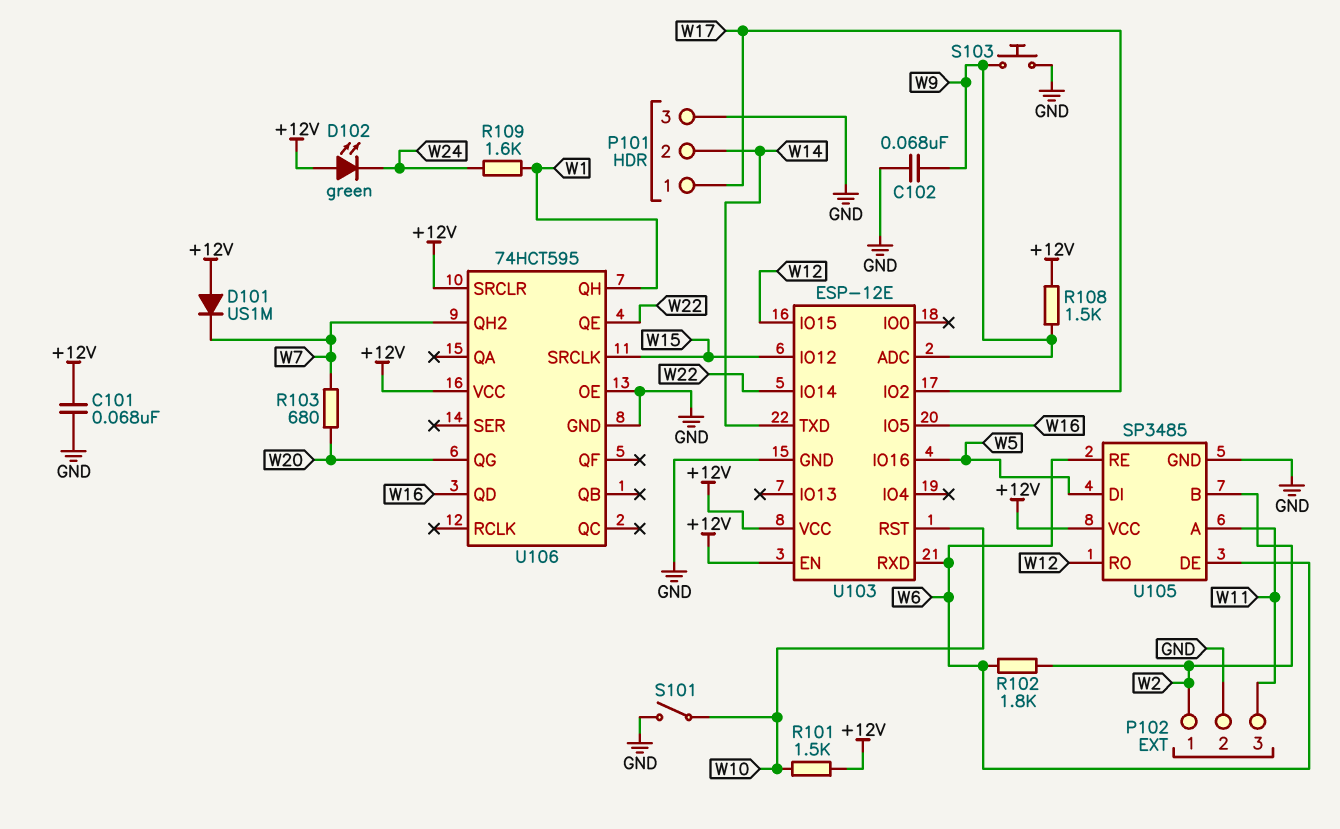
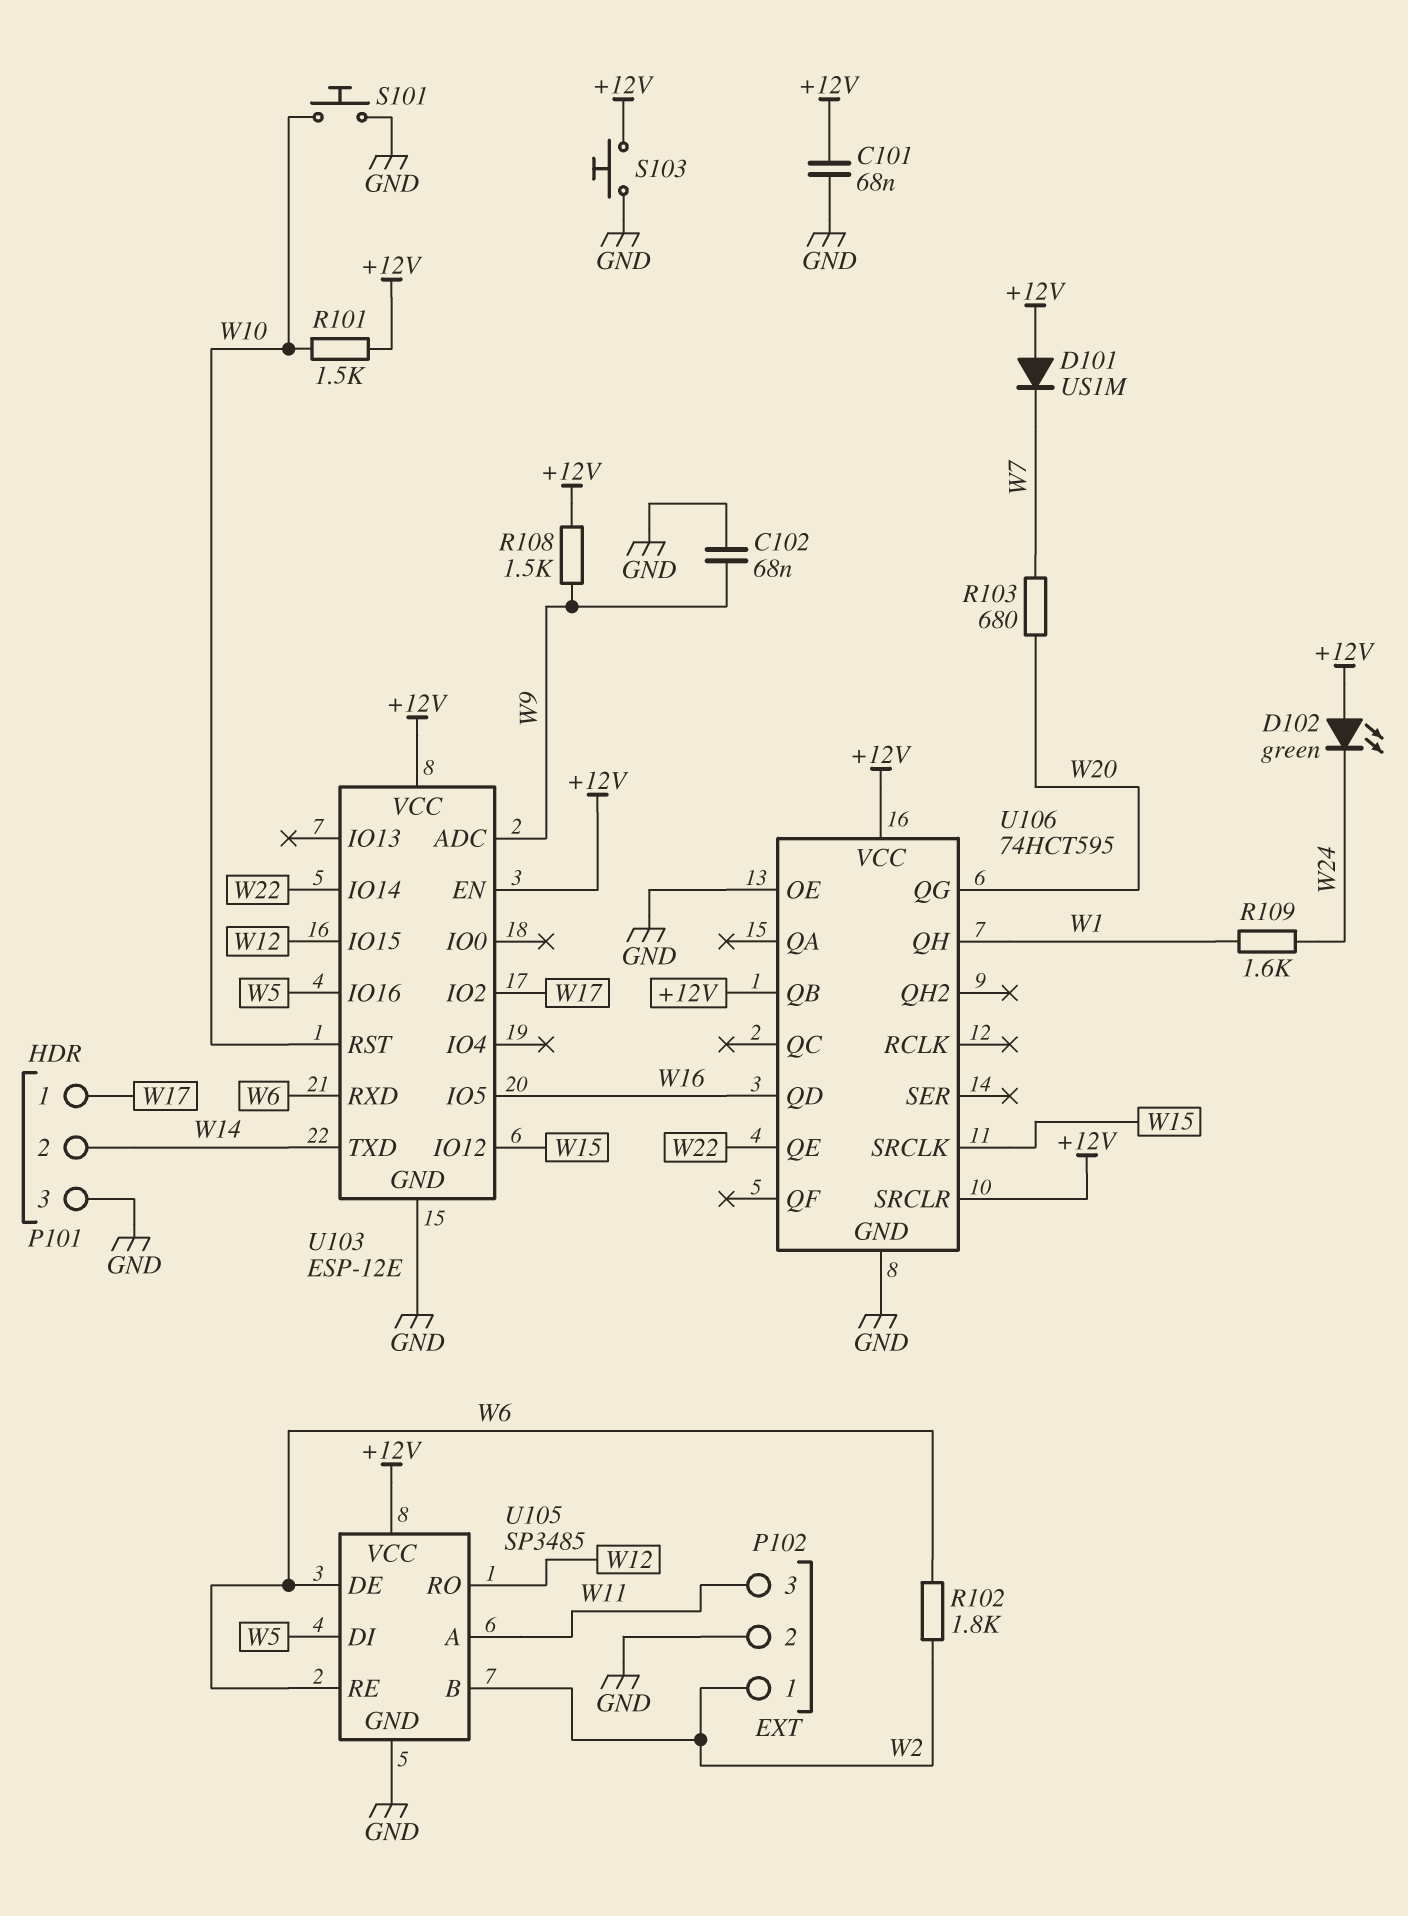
S101: switch (GND, W10) -> button (GND, W10)
S103: button (GND, W9) -> button (+12V, GND)
U106 pin QB: none -> +12V
U106 pin QH2: W7 -> none

